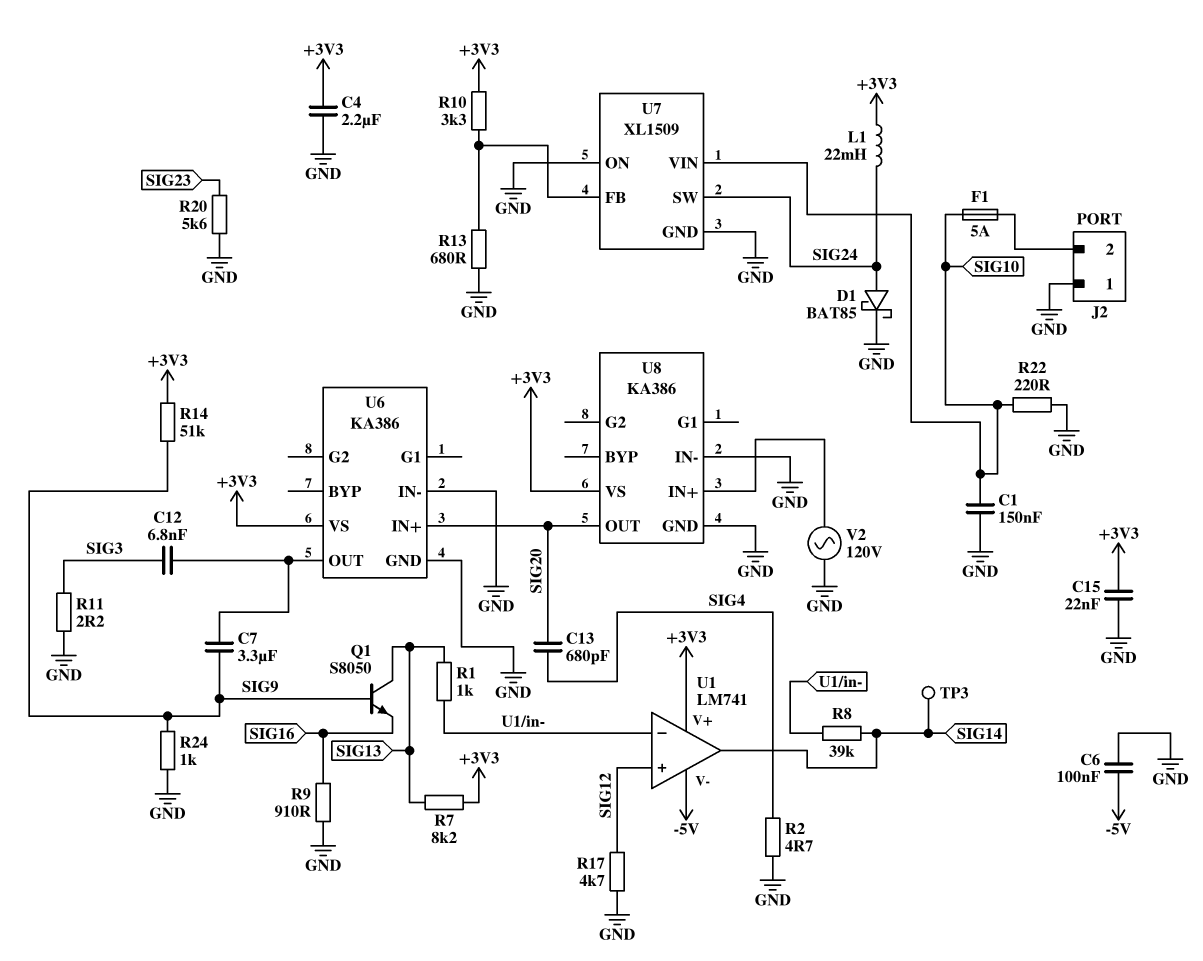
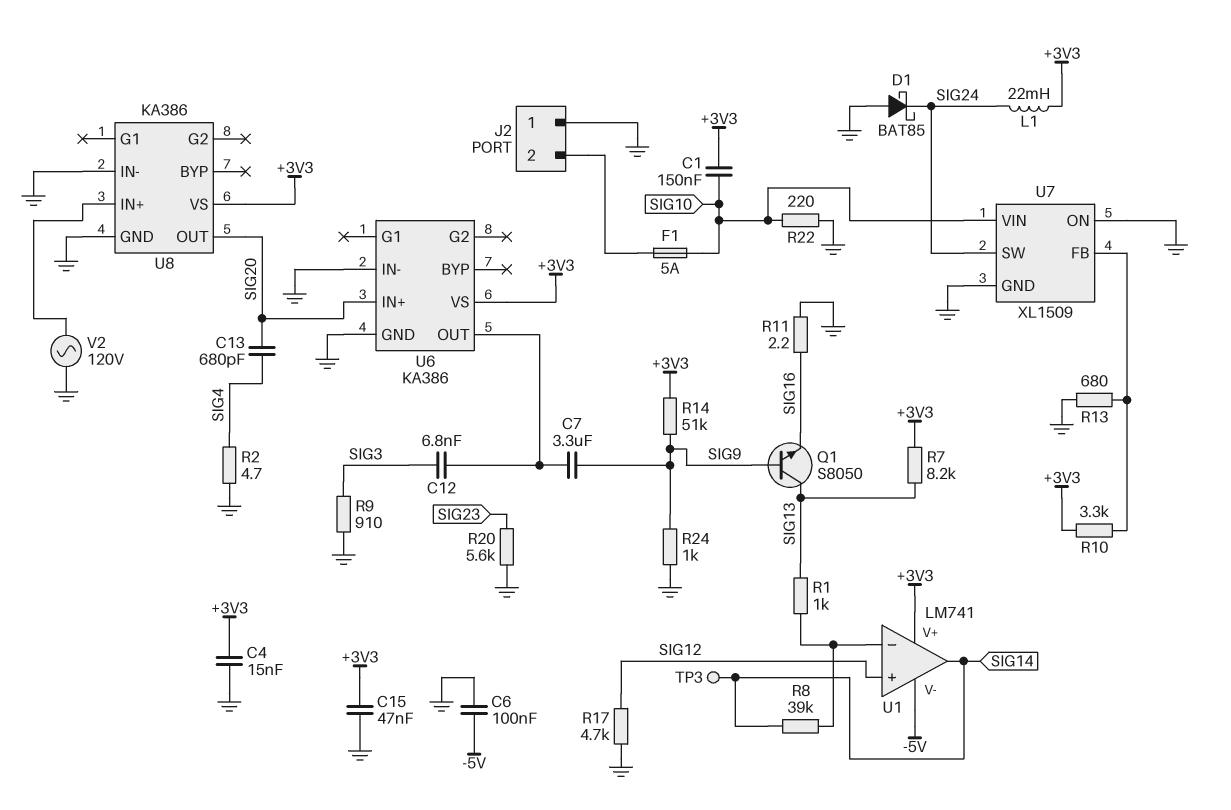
C1: 150nF (GND, SIG10) -> 150nF (+3V3, SIG10)
C4: 2.2uF (+3V3, GND) -> 15nF (+3V3, GND)
C15: 22nF (+3V3, GND) -> 47nF (+3V3, GND)
D1: schottky BAT85 (A SIG24, K GND) -> schottky BAT85 (A GND, K SIG24)
R9: 910 (GND, SIG16) -> 910 (GND, SIG3)
R11: 2.2 (GND, SIG3) -> 2.2 (GND, SIG16)

